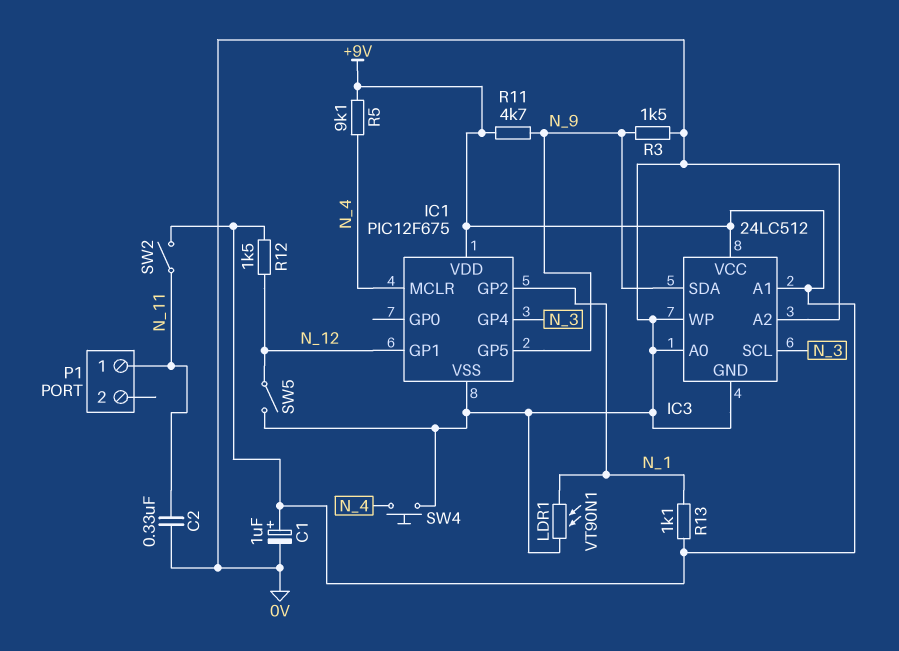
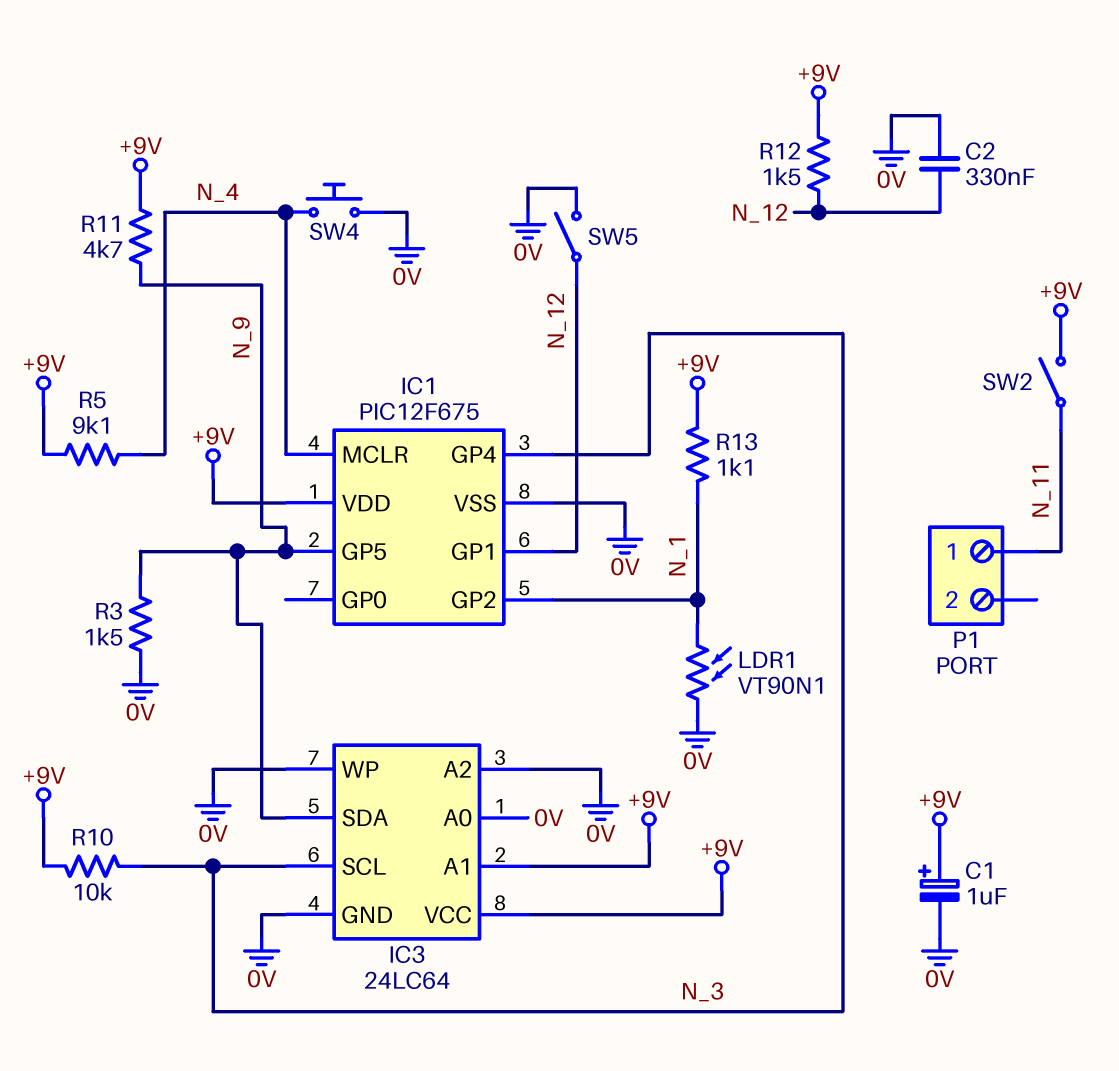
C2: 330nF (0V, N_11) -> 330nF (0V, N_12)
IC3: 24LC512 -> 24LC64
R10: none -> 10k (+9V, N_3)

